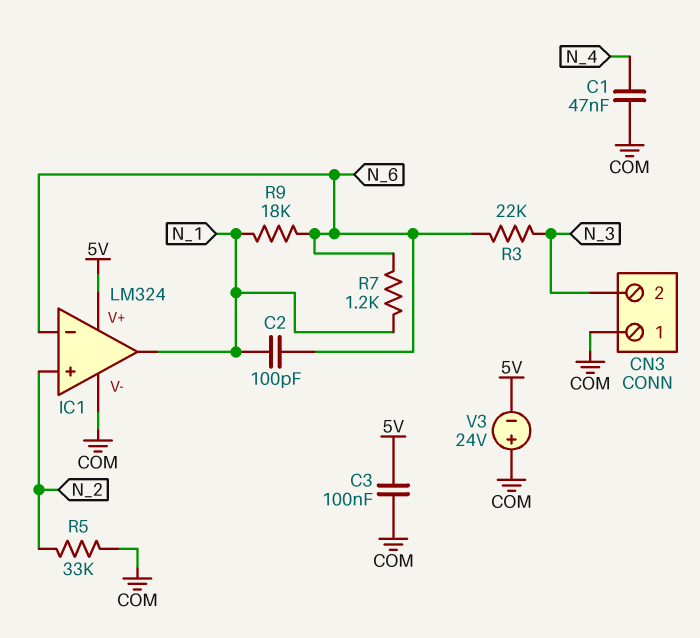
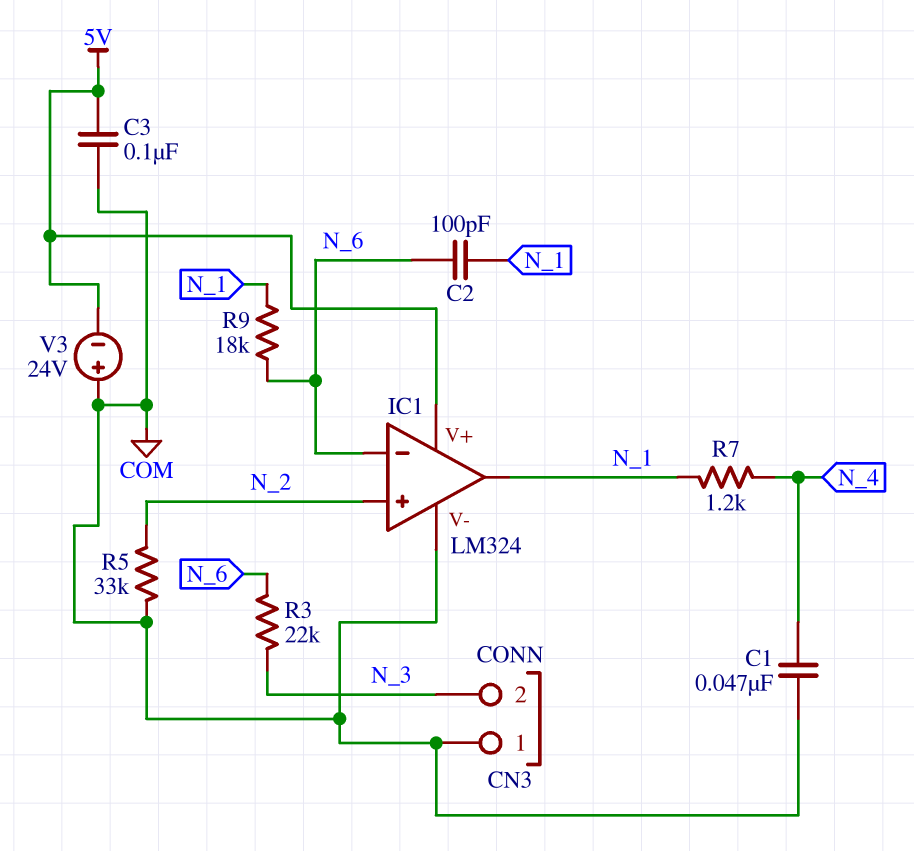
R7: 1.2k (N_1, N_6) -> 1.2k (N_1, N_4)

